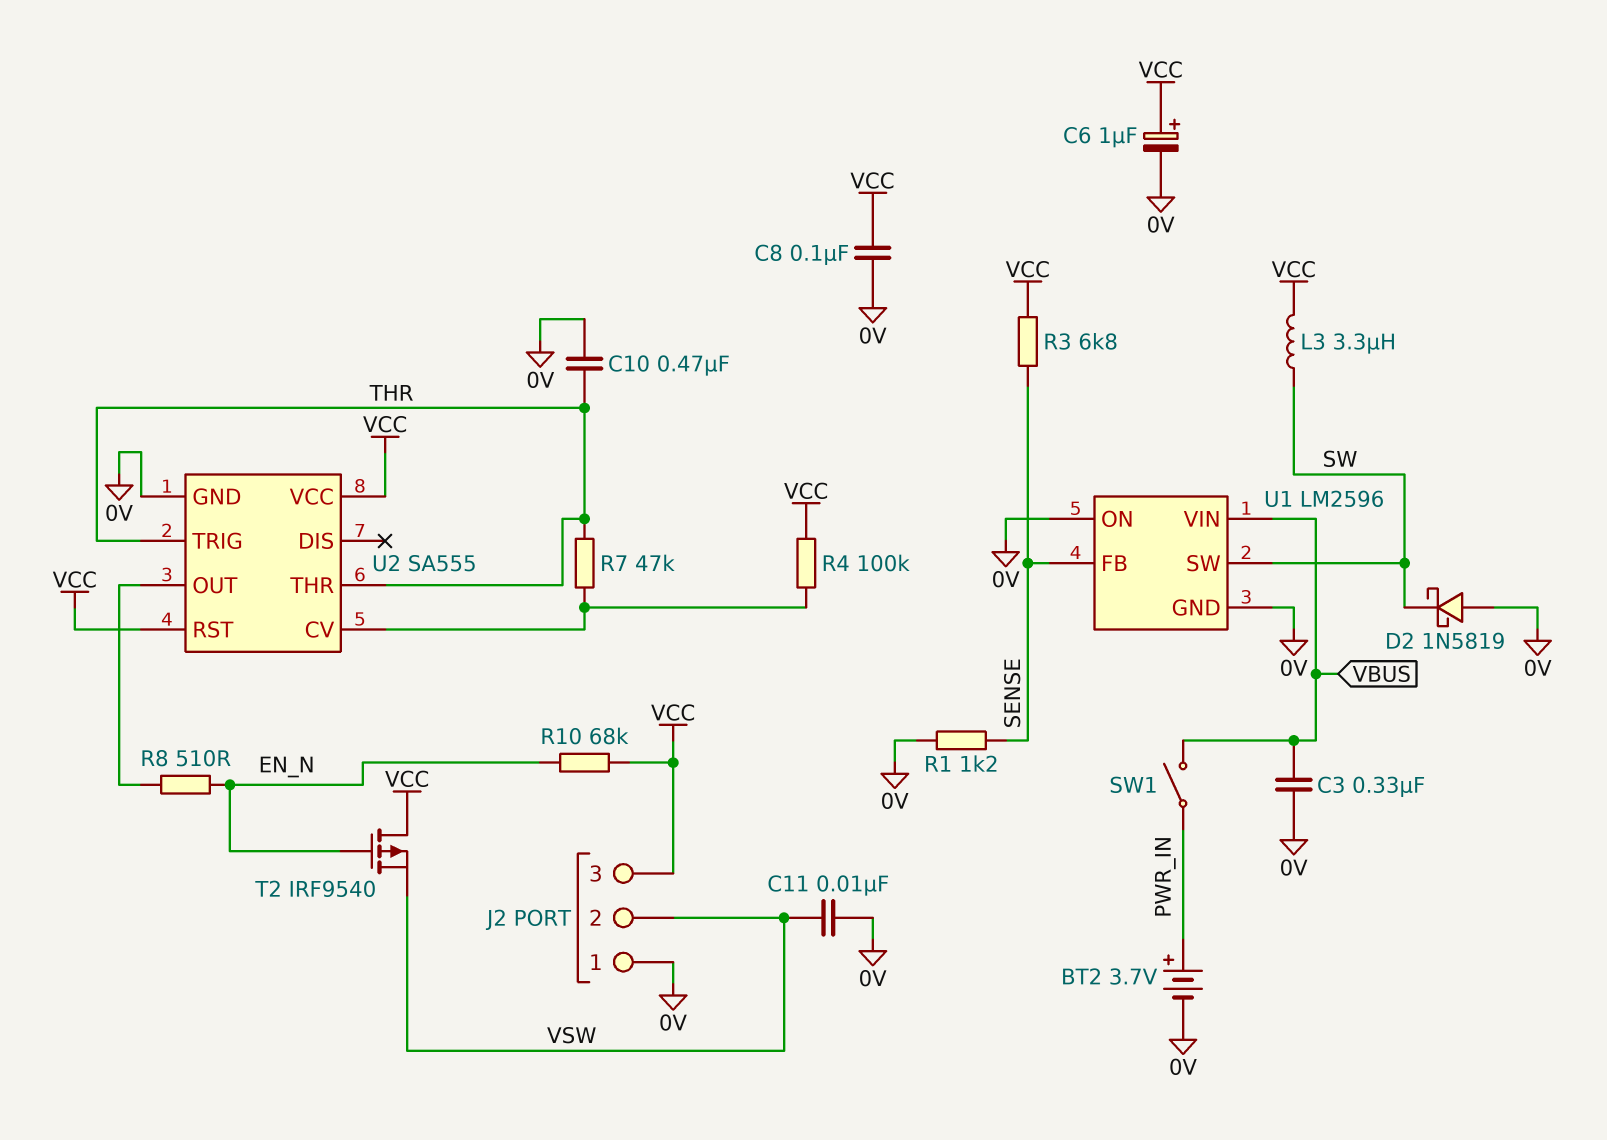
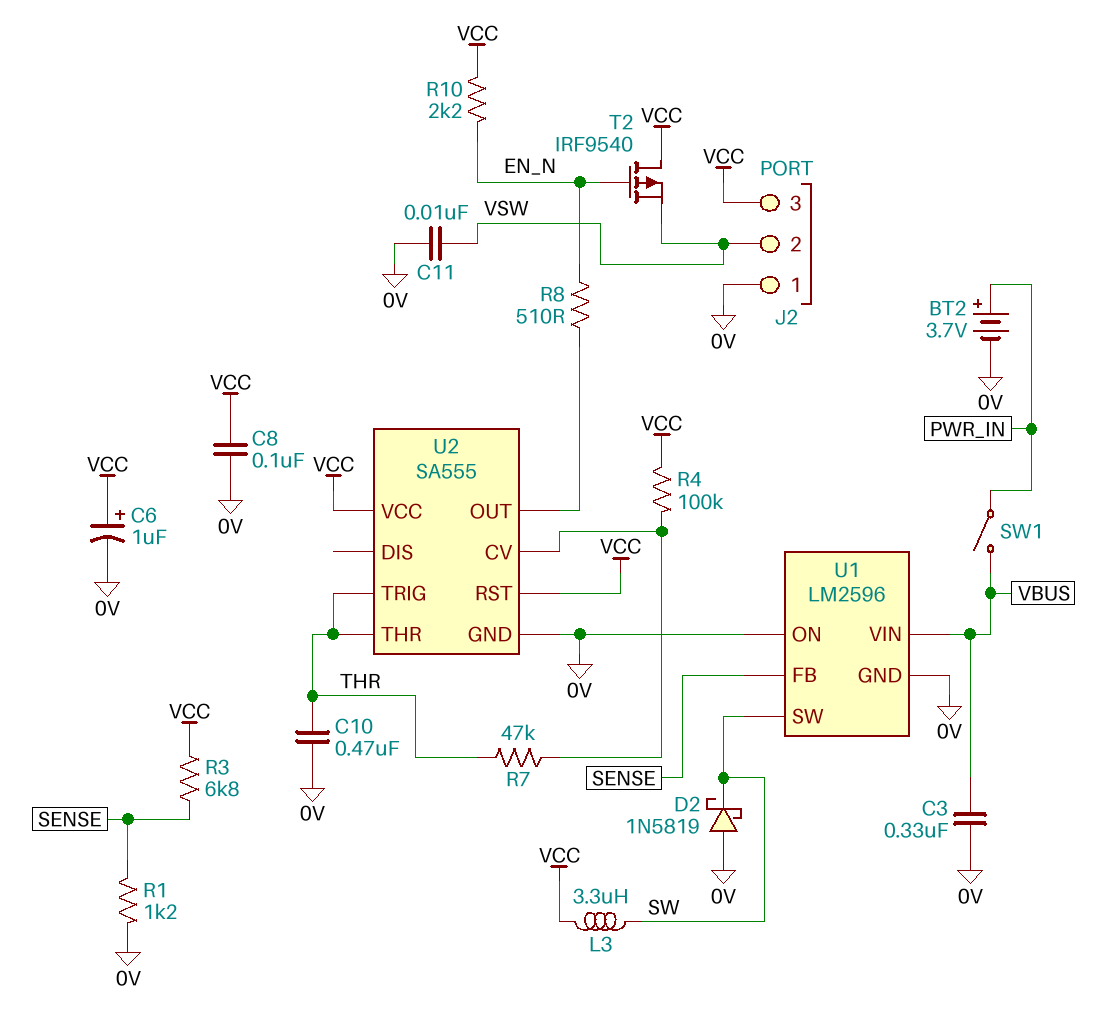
R10: 68k (EN_N, VCC) -> 2.2k (EN_N, VCC)

